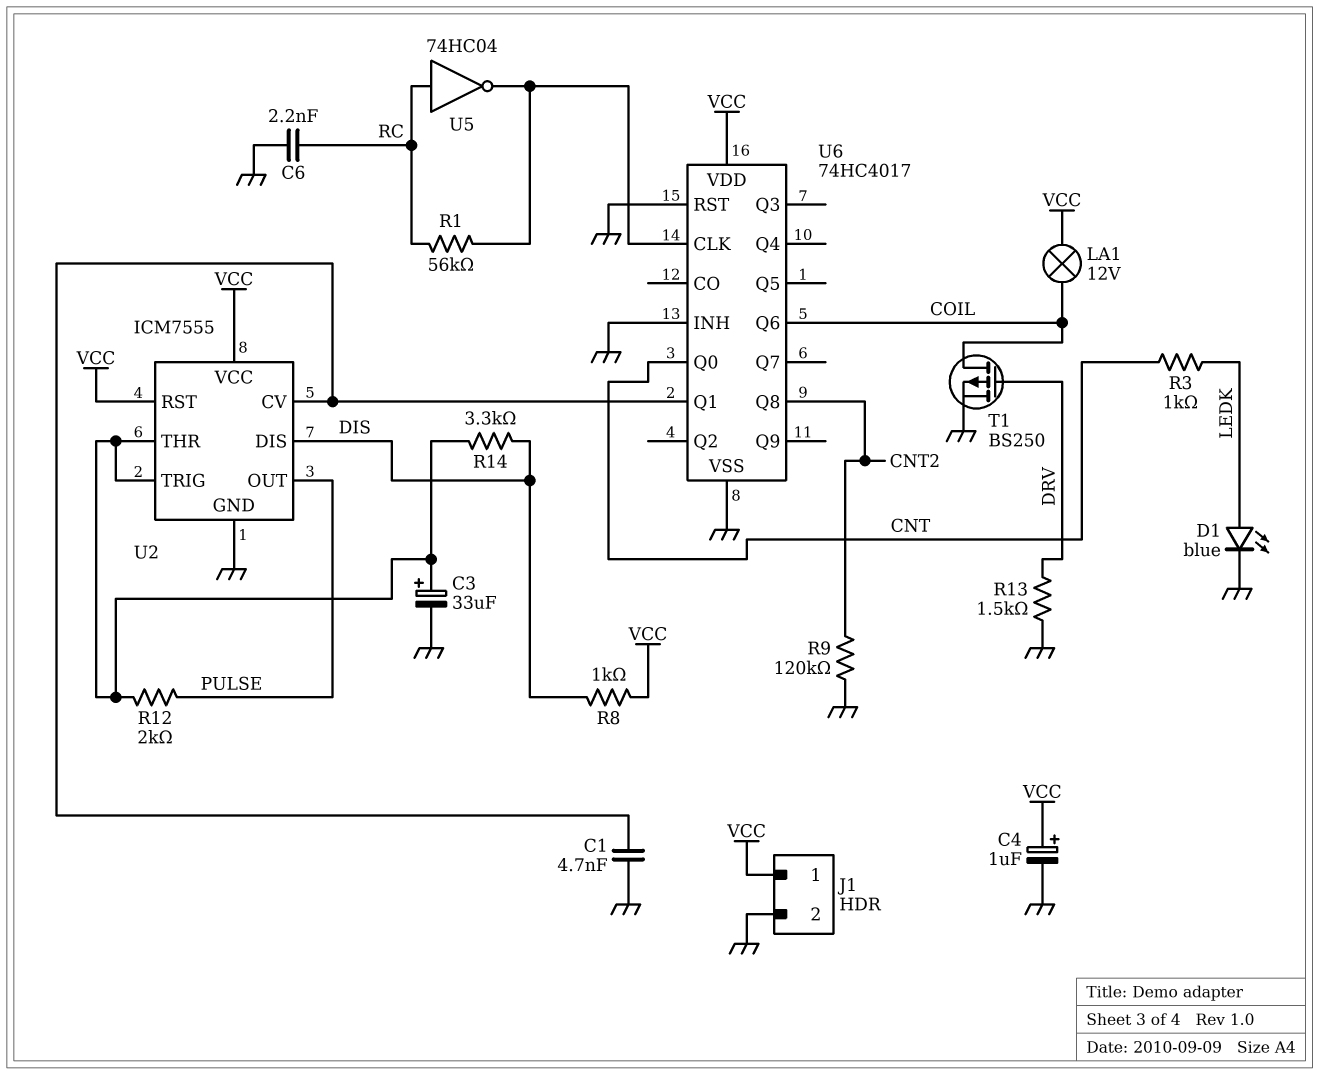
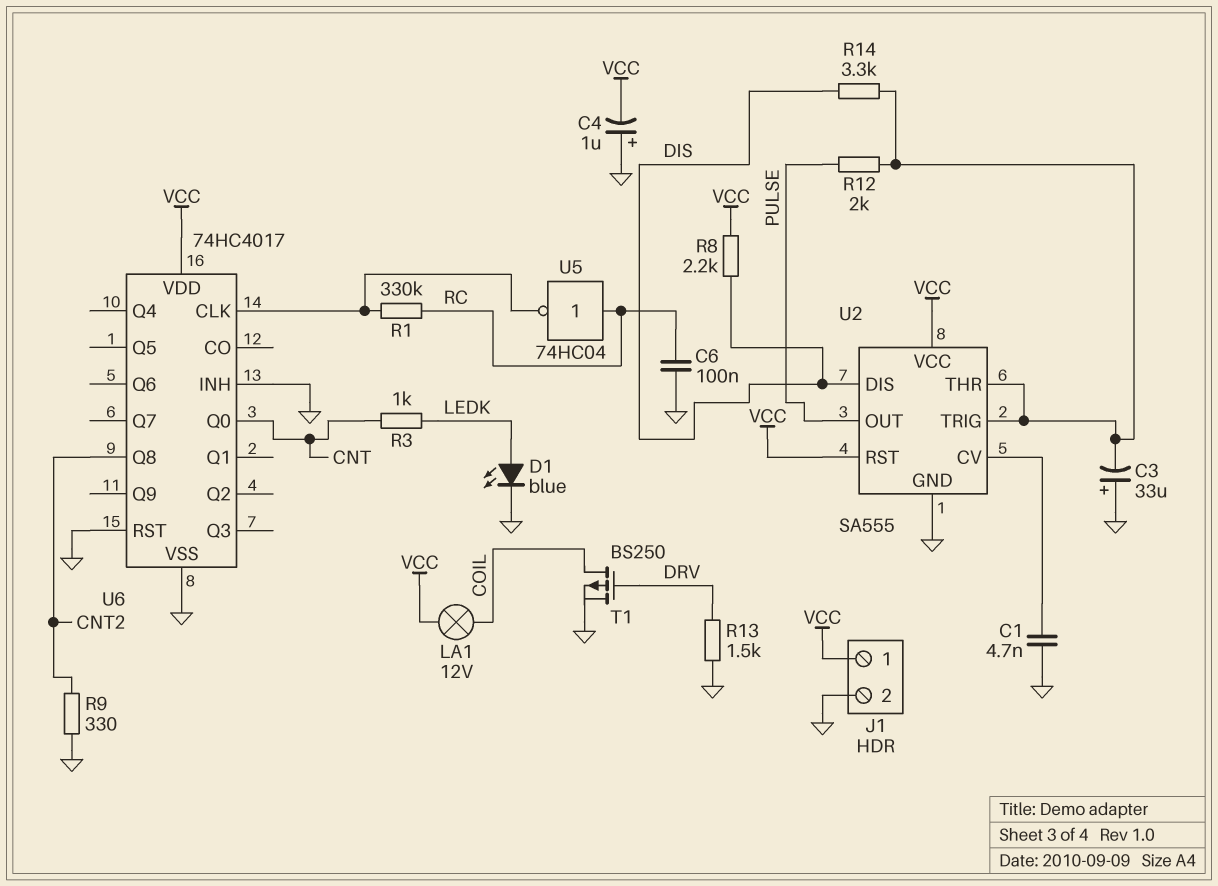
C3: 33uF (plus U2/THR, minus GND) -> 33uF (plus GND, minus U2/THR)
C4: 1uF (plus VCC, minus GND) -> 1uF (plus GND, minus VCC)
C6: 2.2nF (GND, RC) -> 100nF (GND, RC)
R1: 56k (RC, U6/CLK) -> 330k (RC, U6/CLK)
R8: 1k (DIS, VCC) -> 2.2k (DIS, VCC)
R9: 120k (CNT2, GND) -> 330 (CNT2, GND)
U2: ICM7555 -> SA555
U6 pin Q1: U2/CV -> none
U6 pin Q6: COIL -> none

